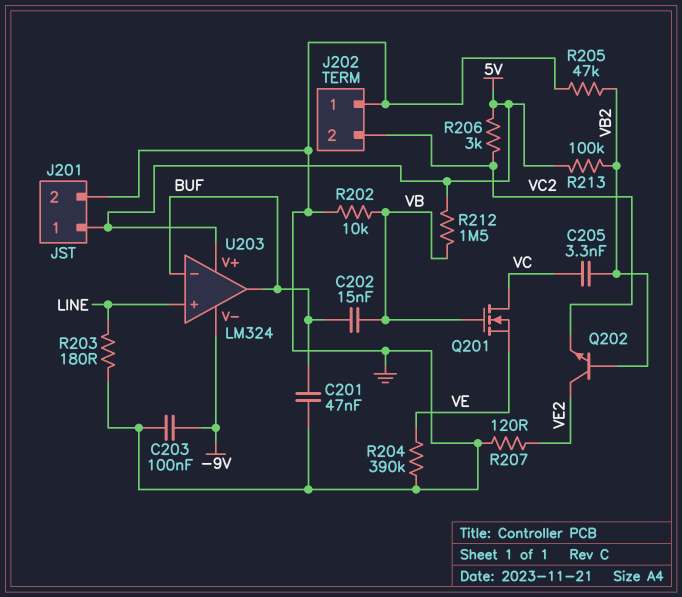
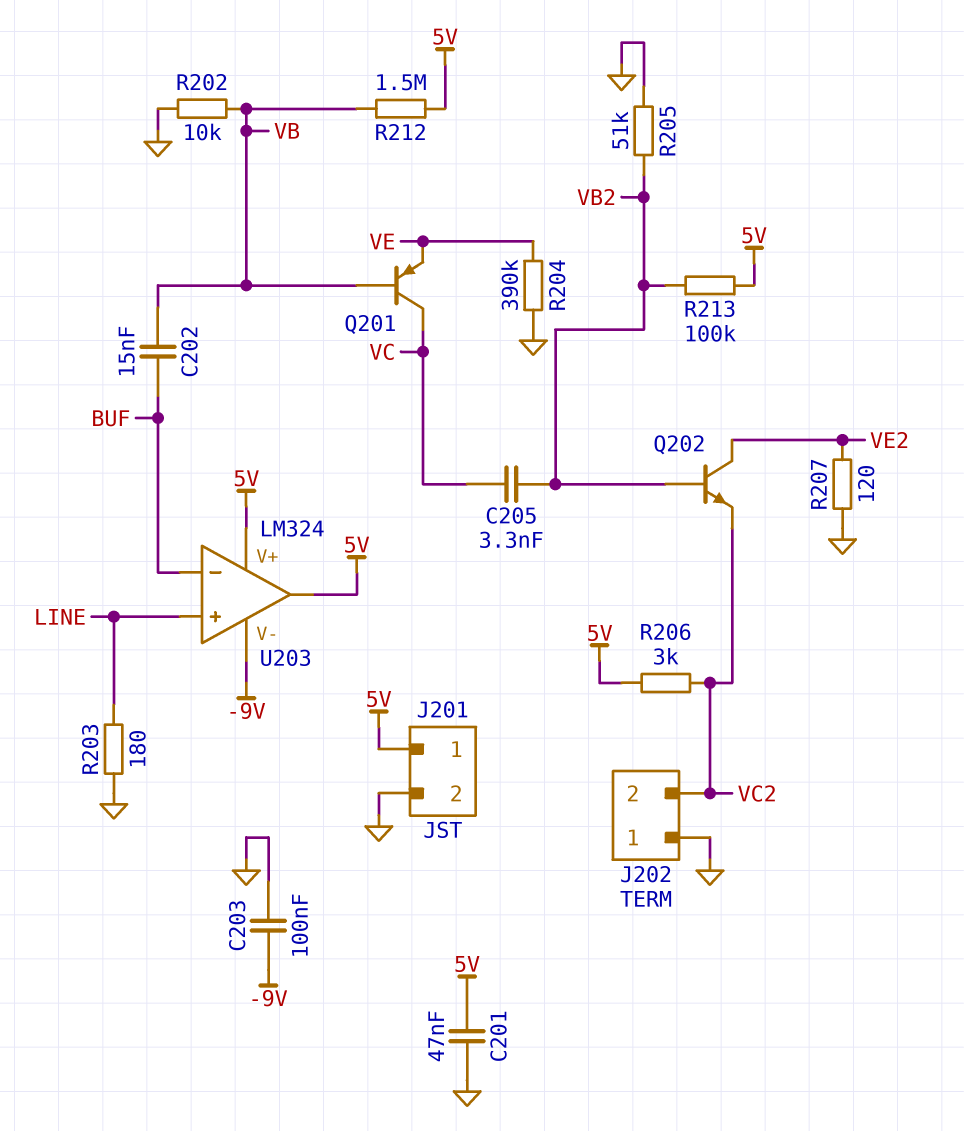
C201: 47nF (BUF, GND) -> 47nF (5V, GND)
Q201: NMOS (G VB, D VC, S VE) -> PNP (B VB, C VC, E VE)
R205: 47k (GND, VB2) -> 51k (GND, VB2)
U203 pin out: BUF -> 5V

